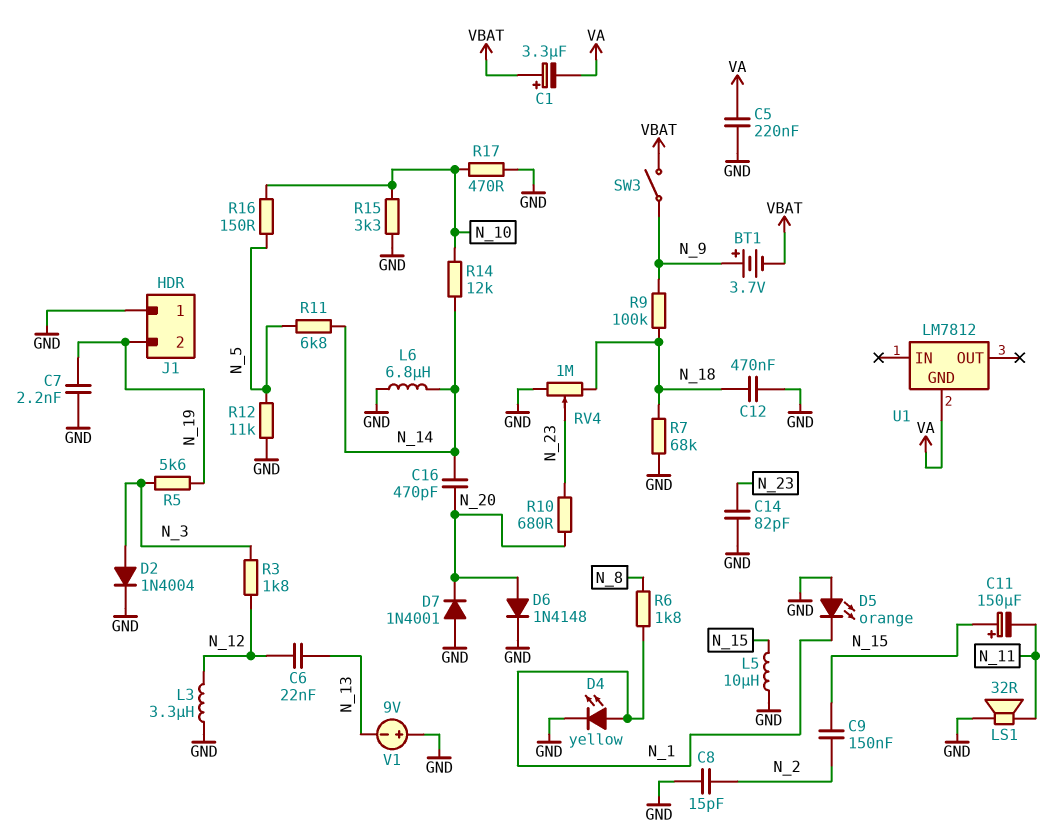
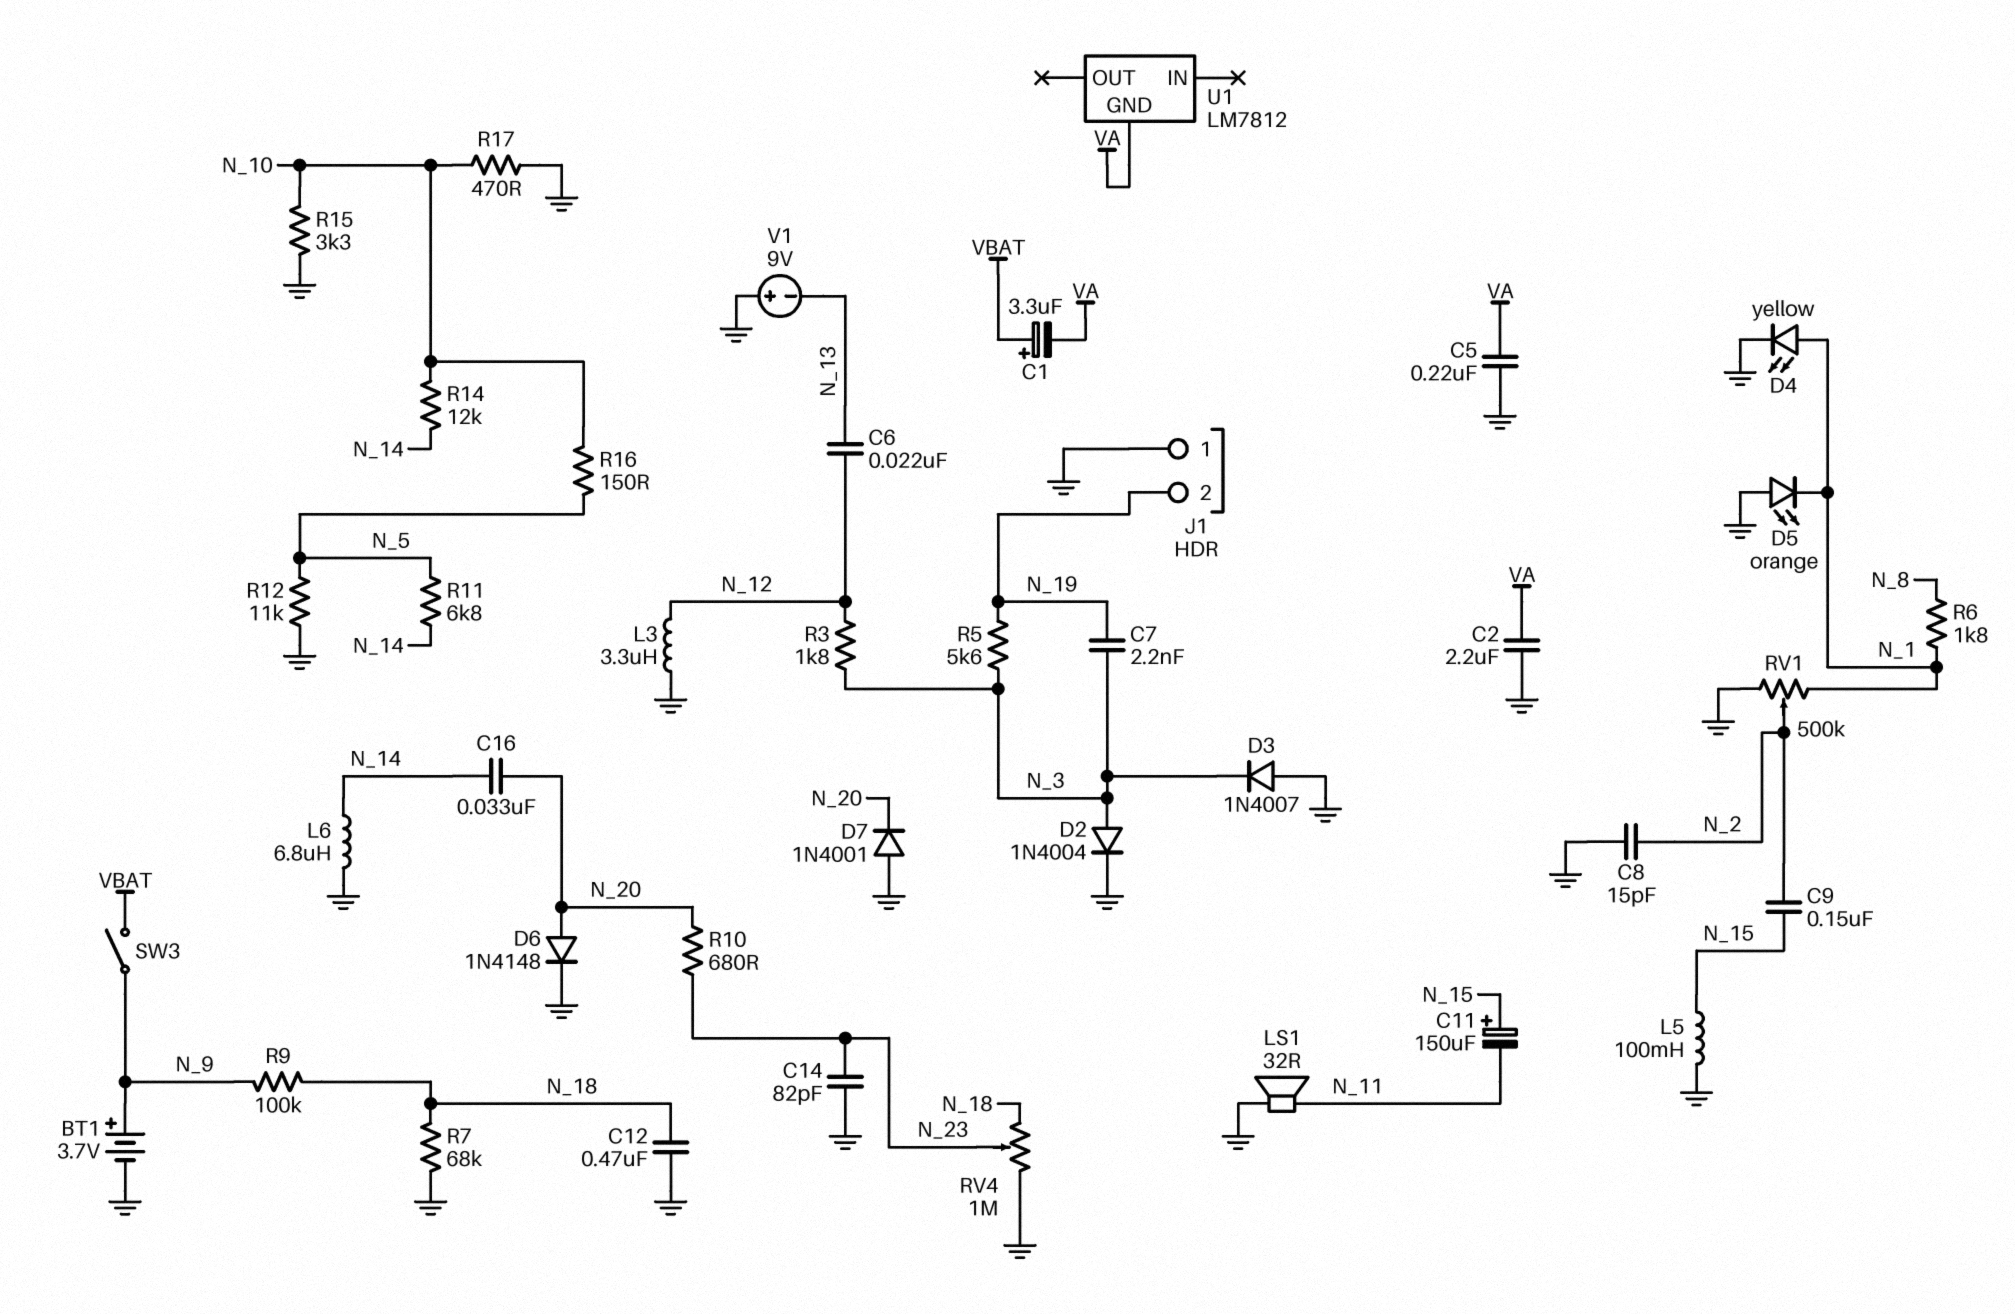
BT1: 3.7V (plus N_9, minus VBAT) -> 3.7V (plus N_9, minus GND)
C2: none -> 2.2uF (GND, VA)
C7: 2.2nF (GND, N_19) -> 2.2nF (N_3, N_19)
C16: 470pF (N_14, N_20) -> 33nF (N_14, N_20)
D3: none -> diode 1N4007 (A GND, K N_3)
L5: 10uH (GND, N_15) -> 100mH (GND, N_15)
RV1: none -> 500k (GND, N_1, wiper N_2)

